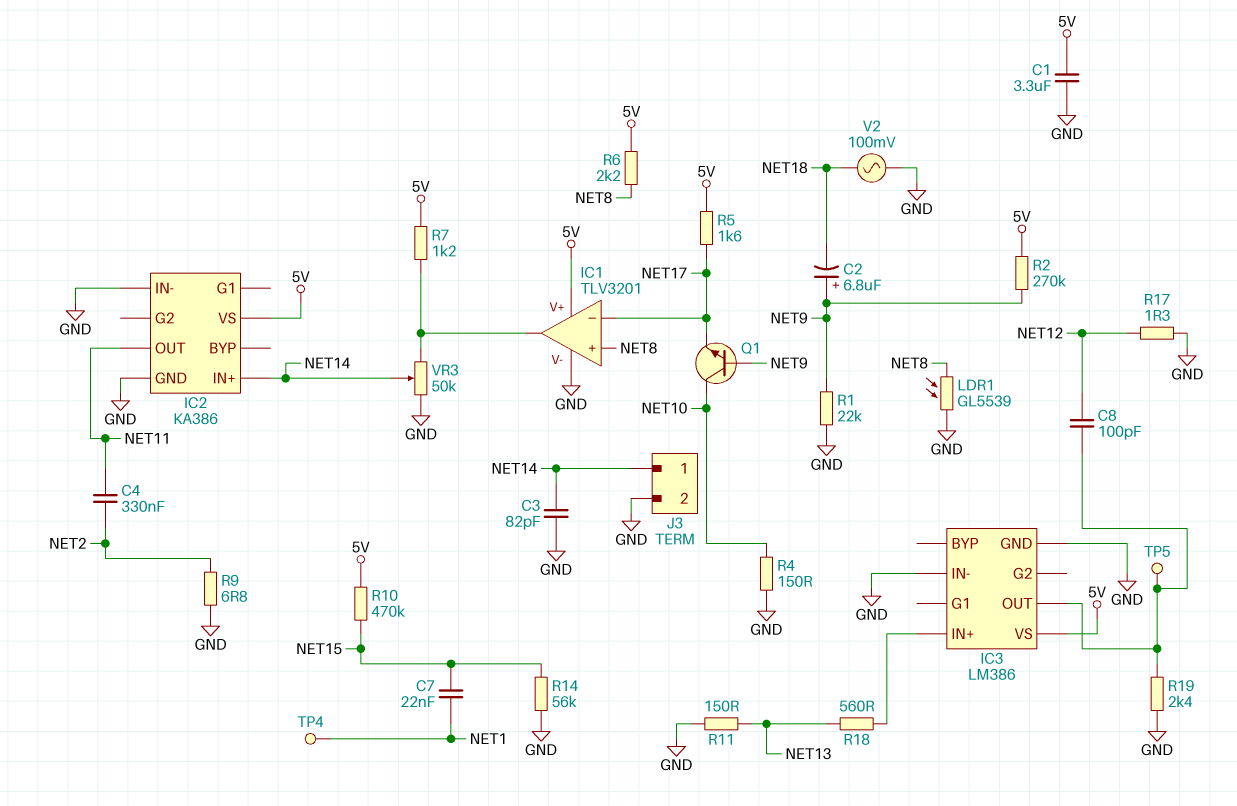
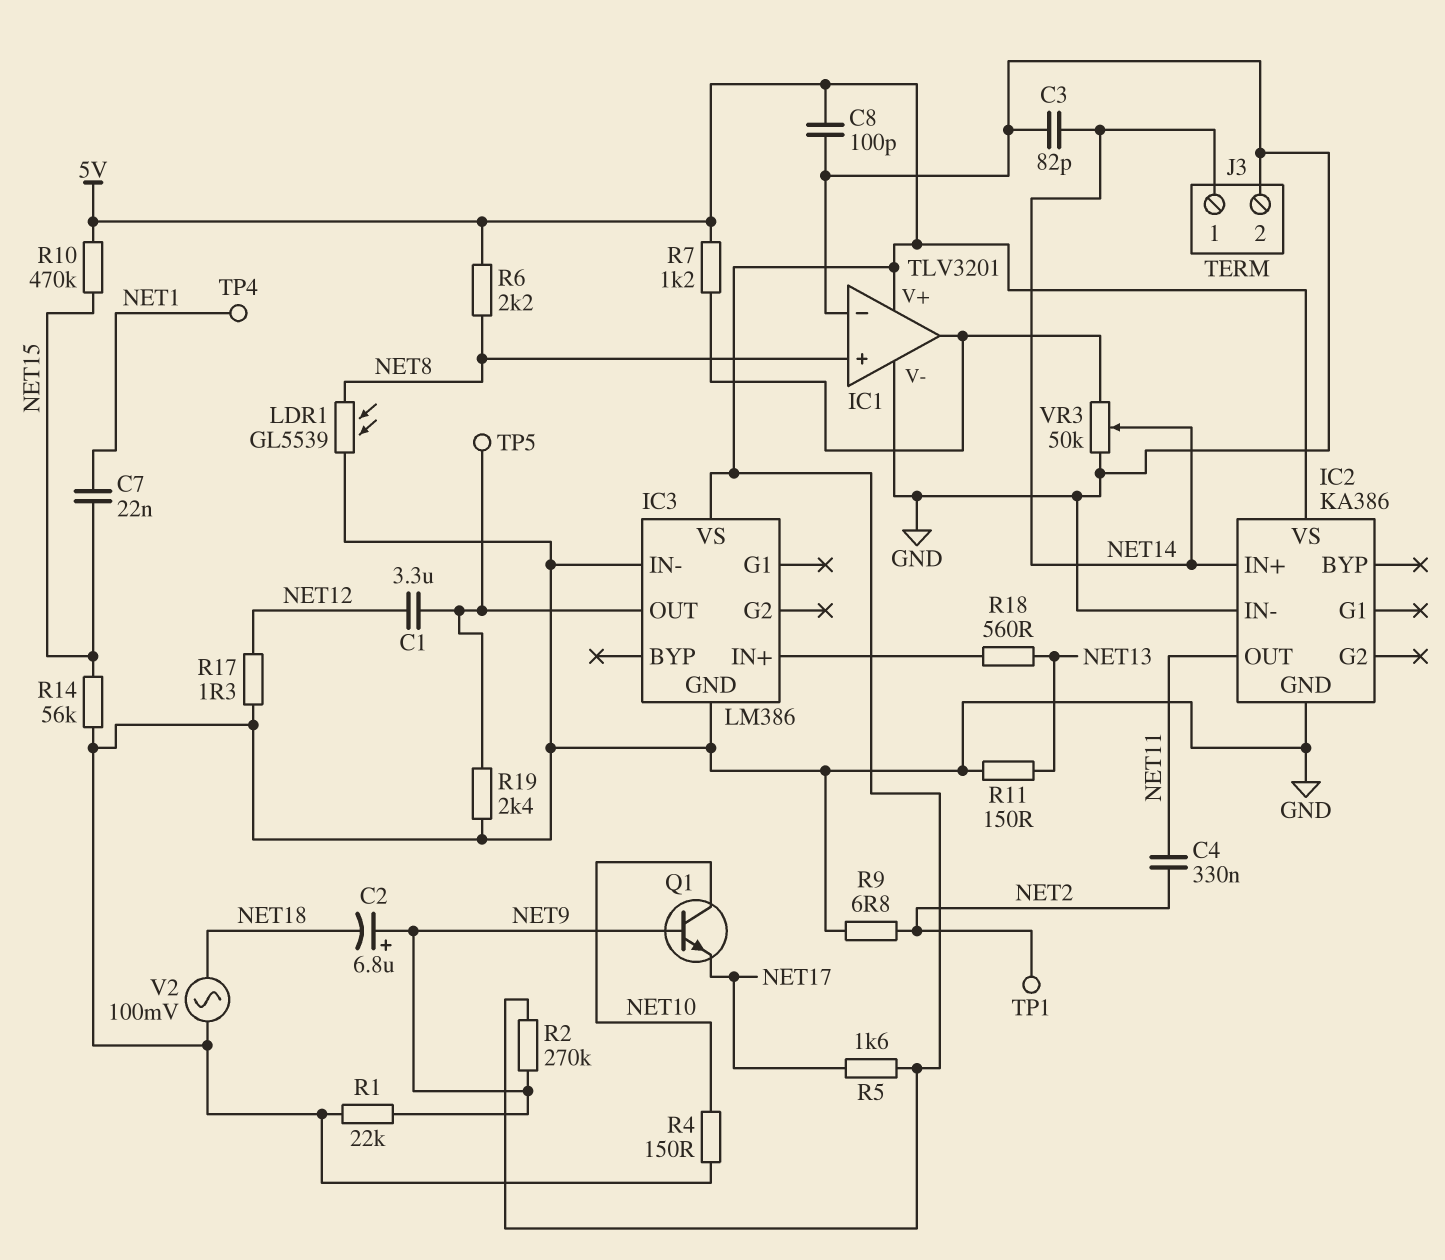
C1: 3.3uF (5V, GND) -> 3.3uF (IC3/OUT, NET12)
C8: 100pF (IC3/OUT, NET12) -> 100pF (5V, GND)
IC1 pin in-: NET17 -> GND
TP1: none -> test point (NET2)

